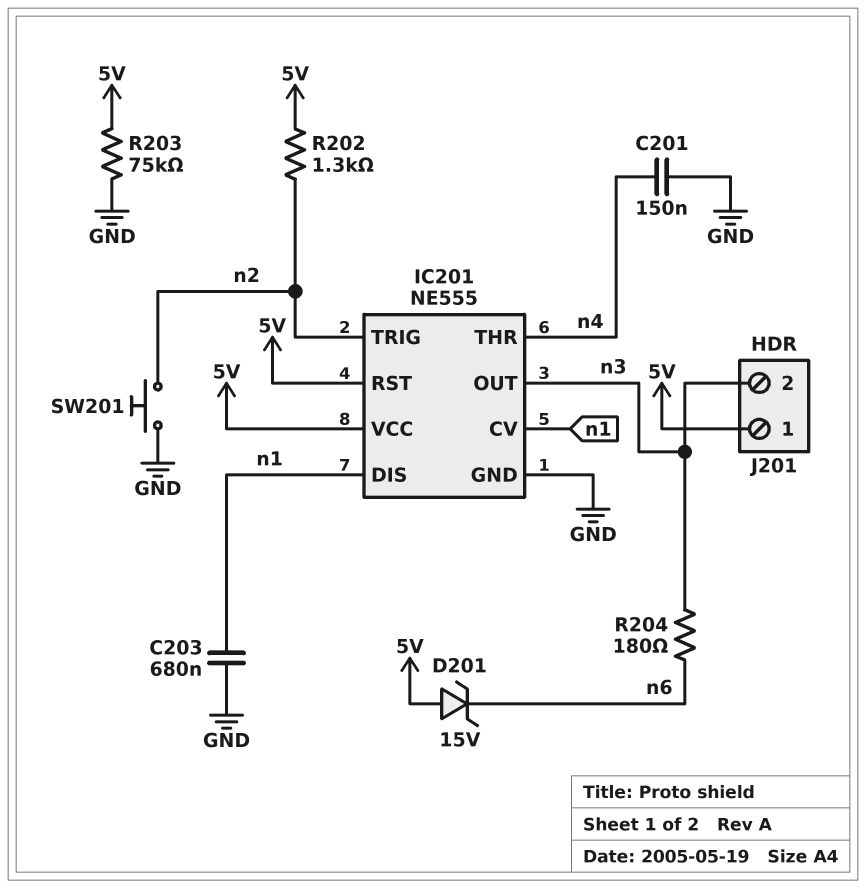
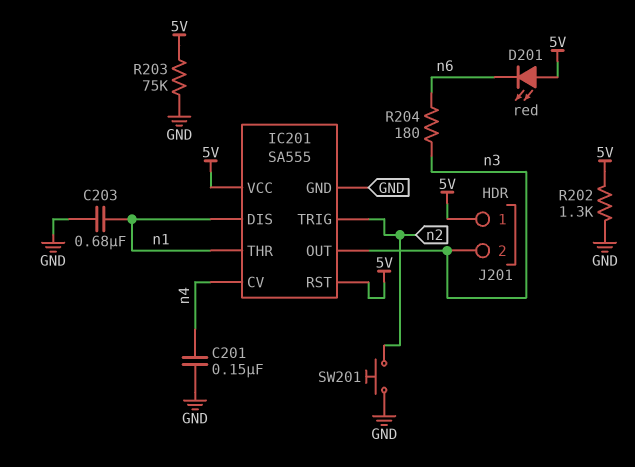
D201: zener 15V (A 5V, K n6) -> LED red (A 5V, K n6)
IC201: NE555 -> SA555
IC201 pin CV: n1 -> n4
IC201 pin THR: n4 -> n1
R202: 1.3k (5V, n2) -> 1.3k (5V, GND)

